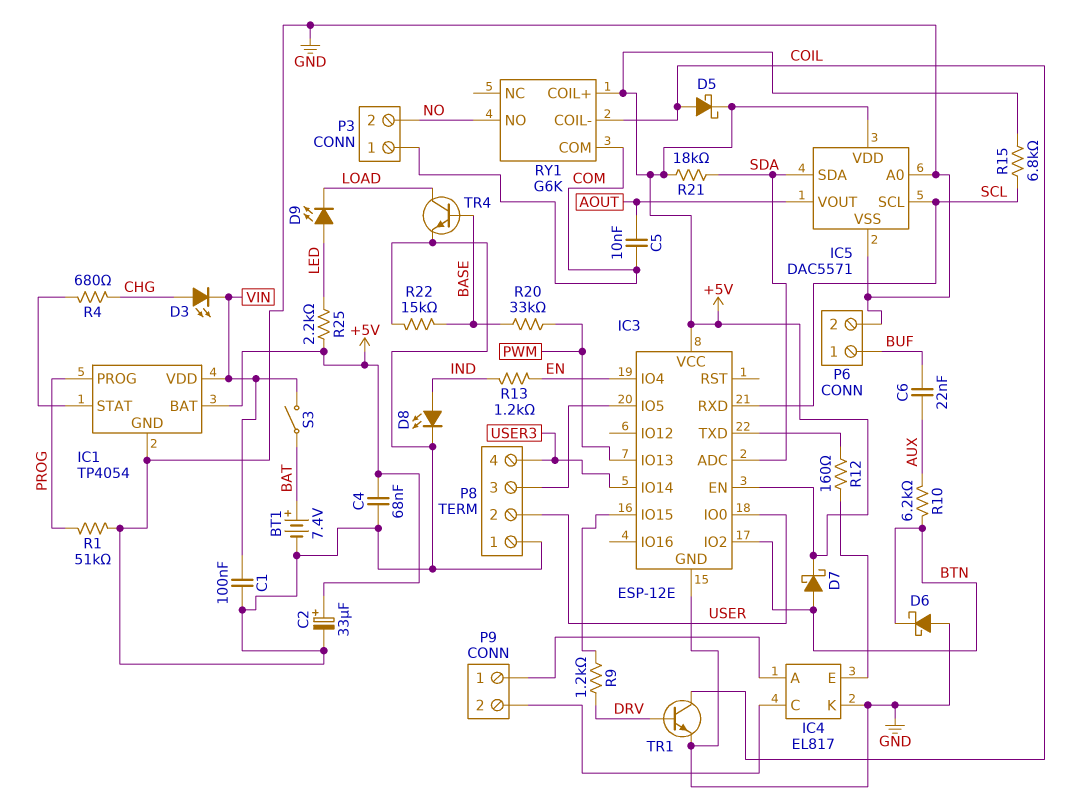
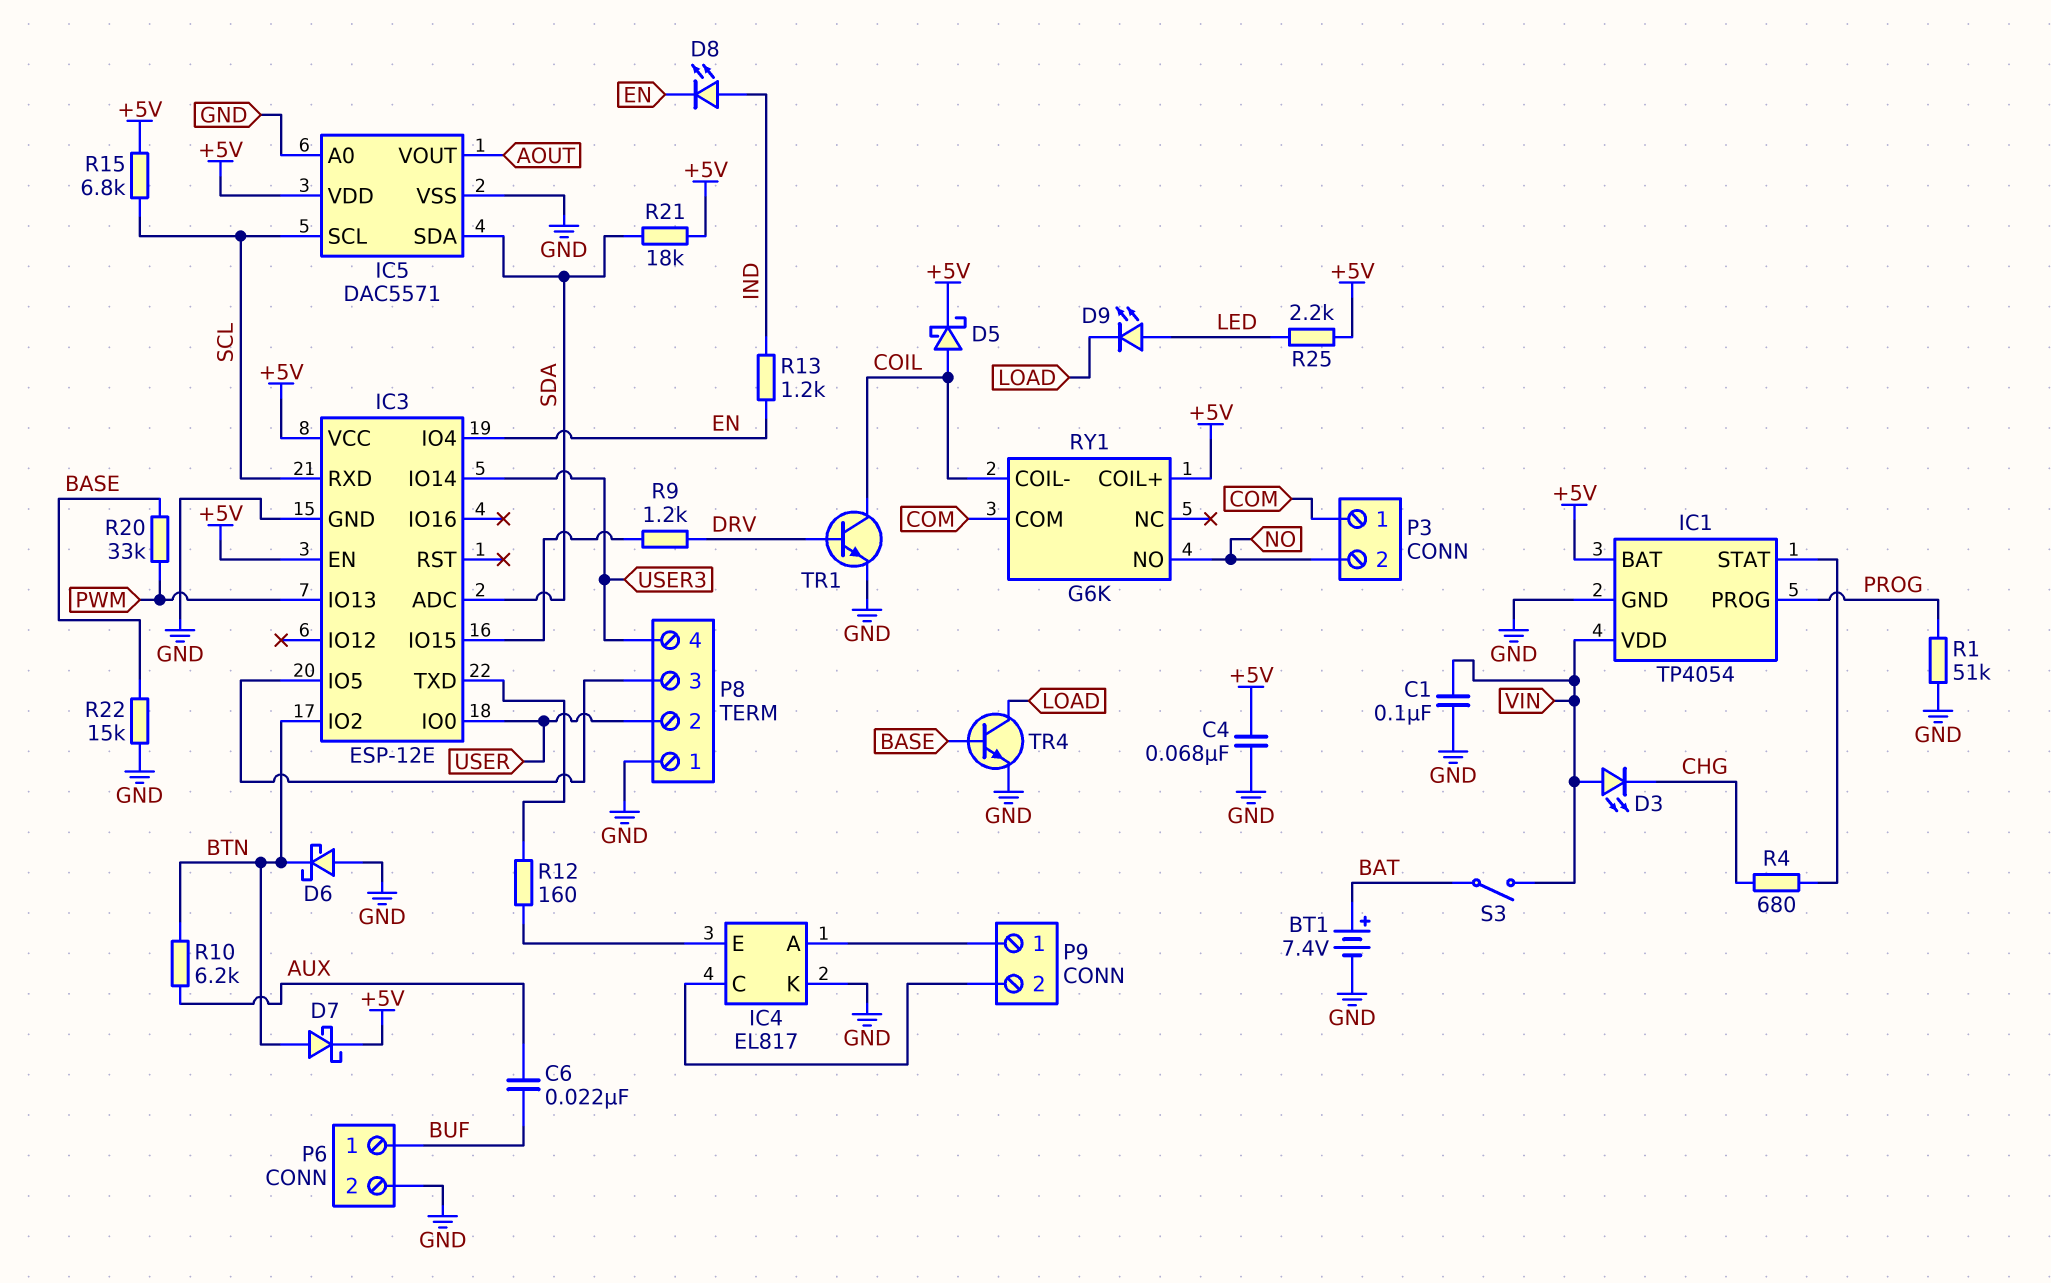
C2: 33uF (plus +5V, minus GND) -> none
C5: 10nF (AOUT, COM) -> none
D3: LED (A CHG, K VIN) -> LED (A VIN, K CHG)
D8: LED (A IND, K GND) -> LED (A IND, K EN)

